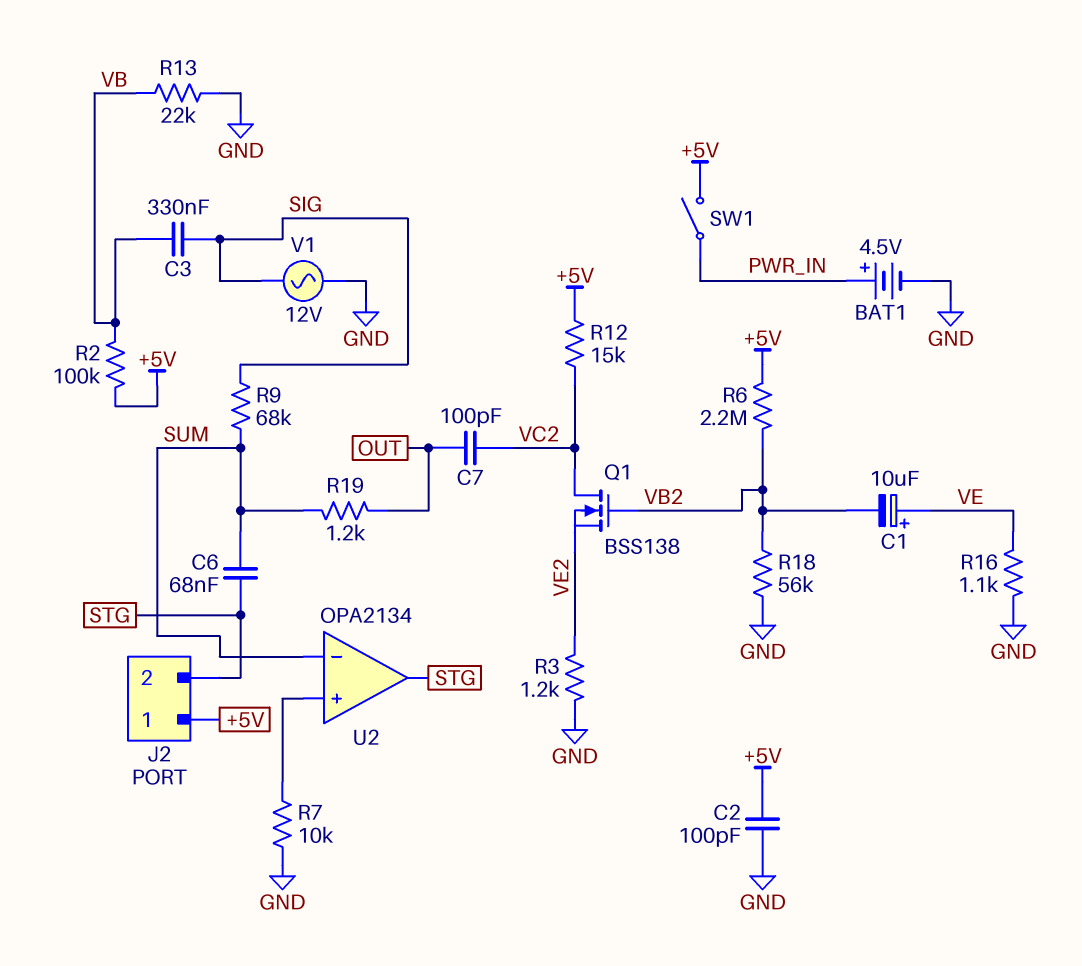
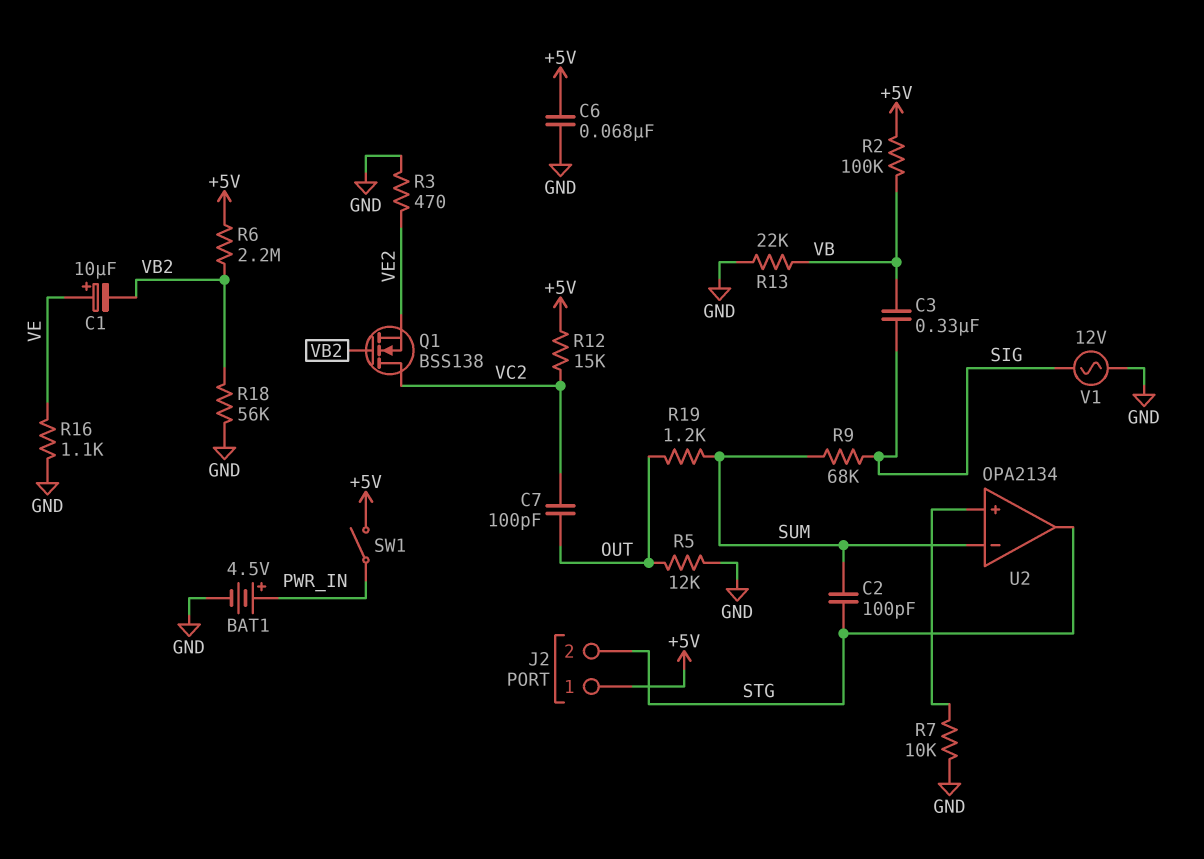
C2: 100pF (+5V, GND) -> 100pF (STG, SUM)
C6: 68nF (STG, SUM) -> 68nF (+5V, GND)
R3: 1.2k (GND, VE2) -> 470 (GND, VE2)
R5: none -> 12k (GND, OUT)

